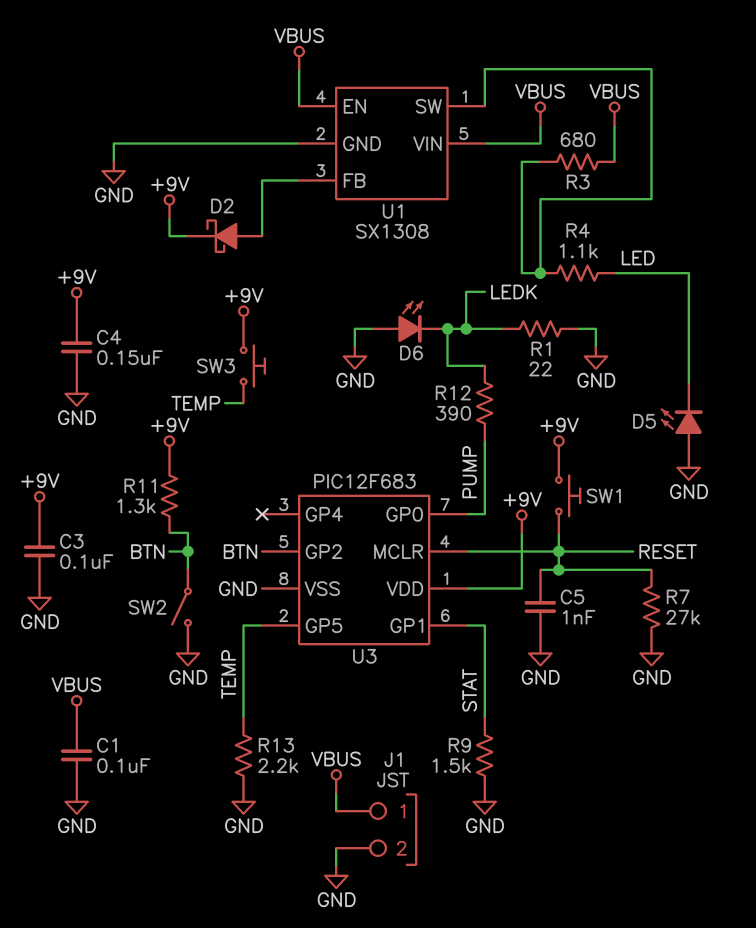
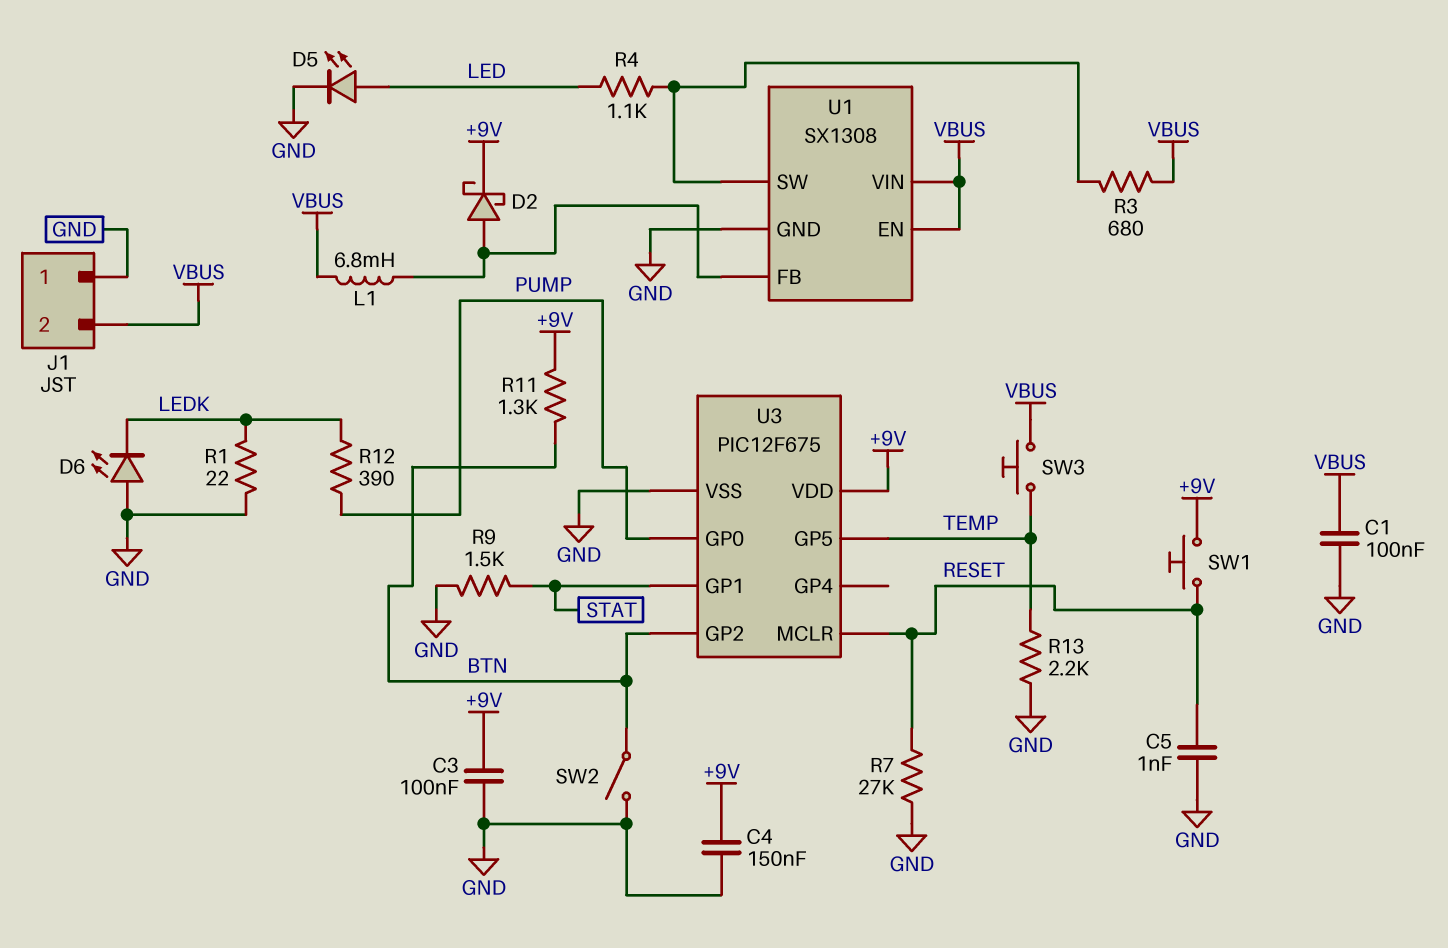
D5: LED (A GND, K LED) -> LED (A LED, K GND)
J1 pin 1: VBUS -> GND
J1 pin 2: GND -> VBUS
L1: none -> 6.8mH (U1/FB, VBUS)
SW3: button (+9V, TEMP) -> button (TEMP, VBUS)
U3: PIC12F683 -> PIC12F675

